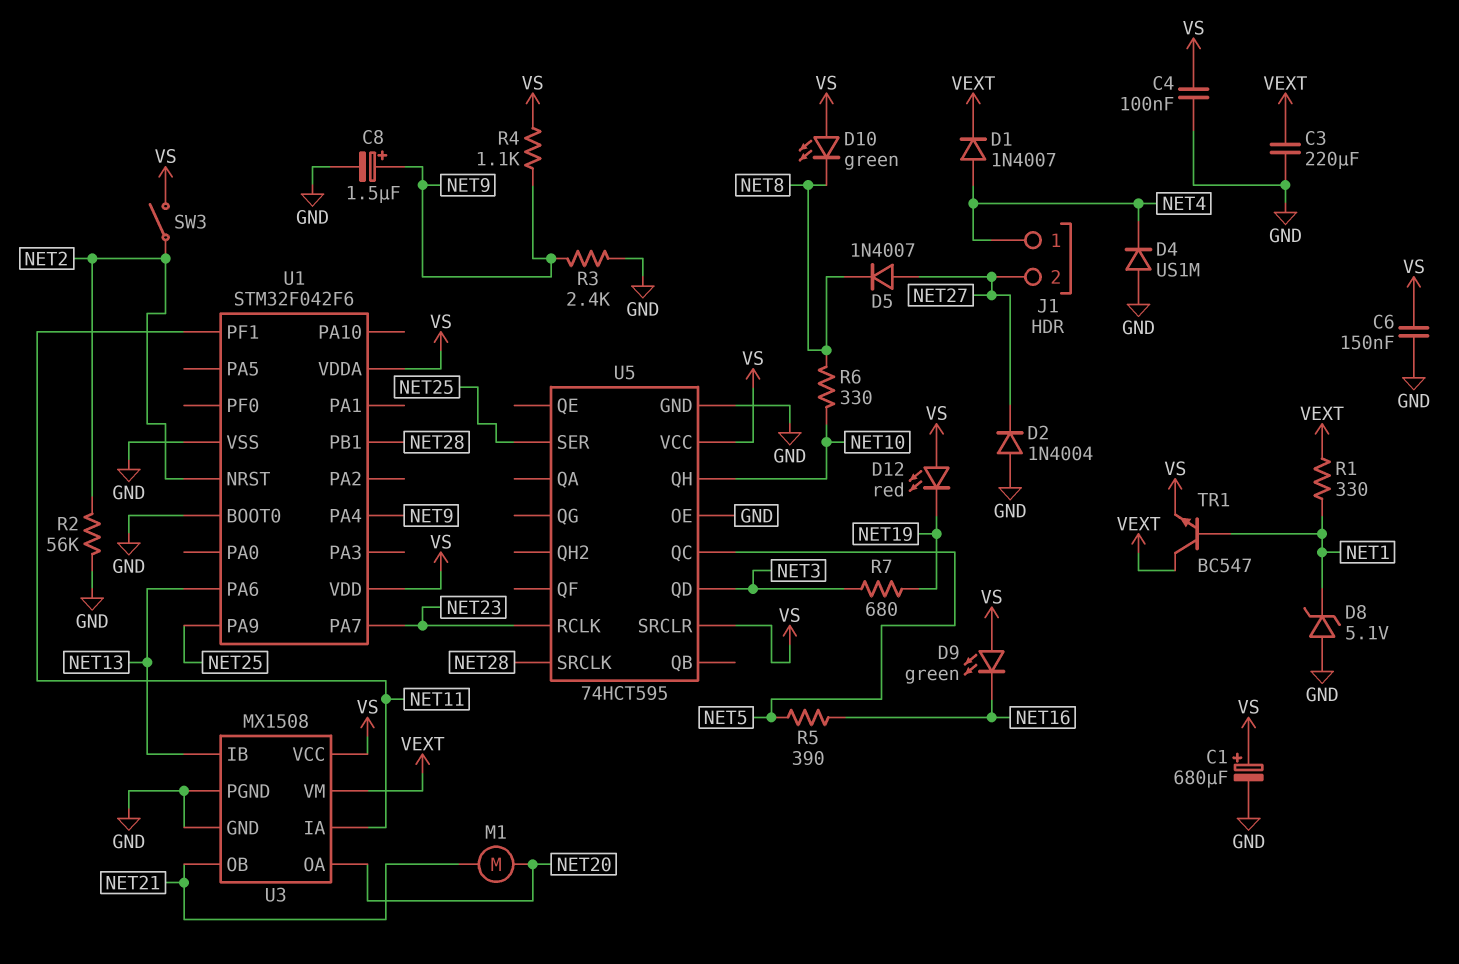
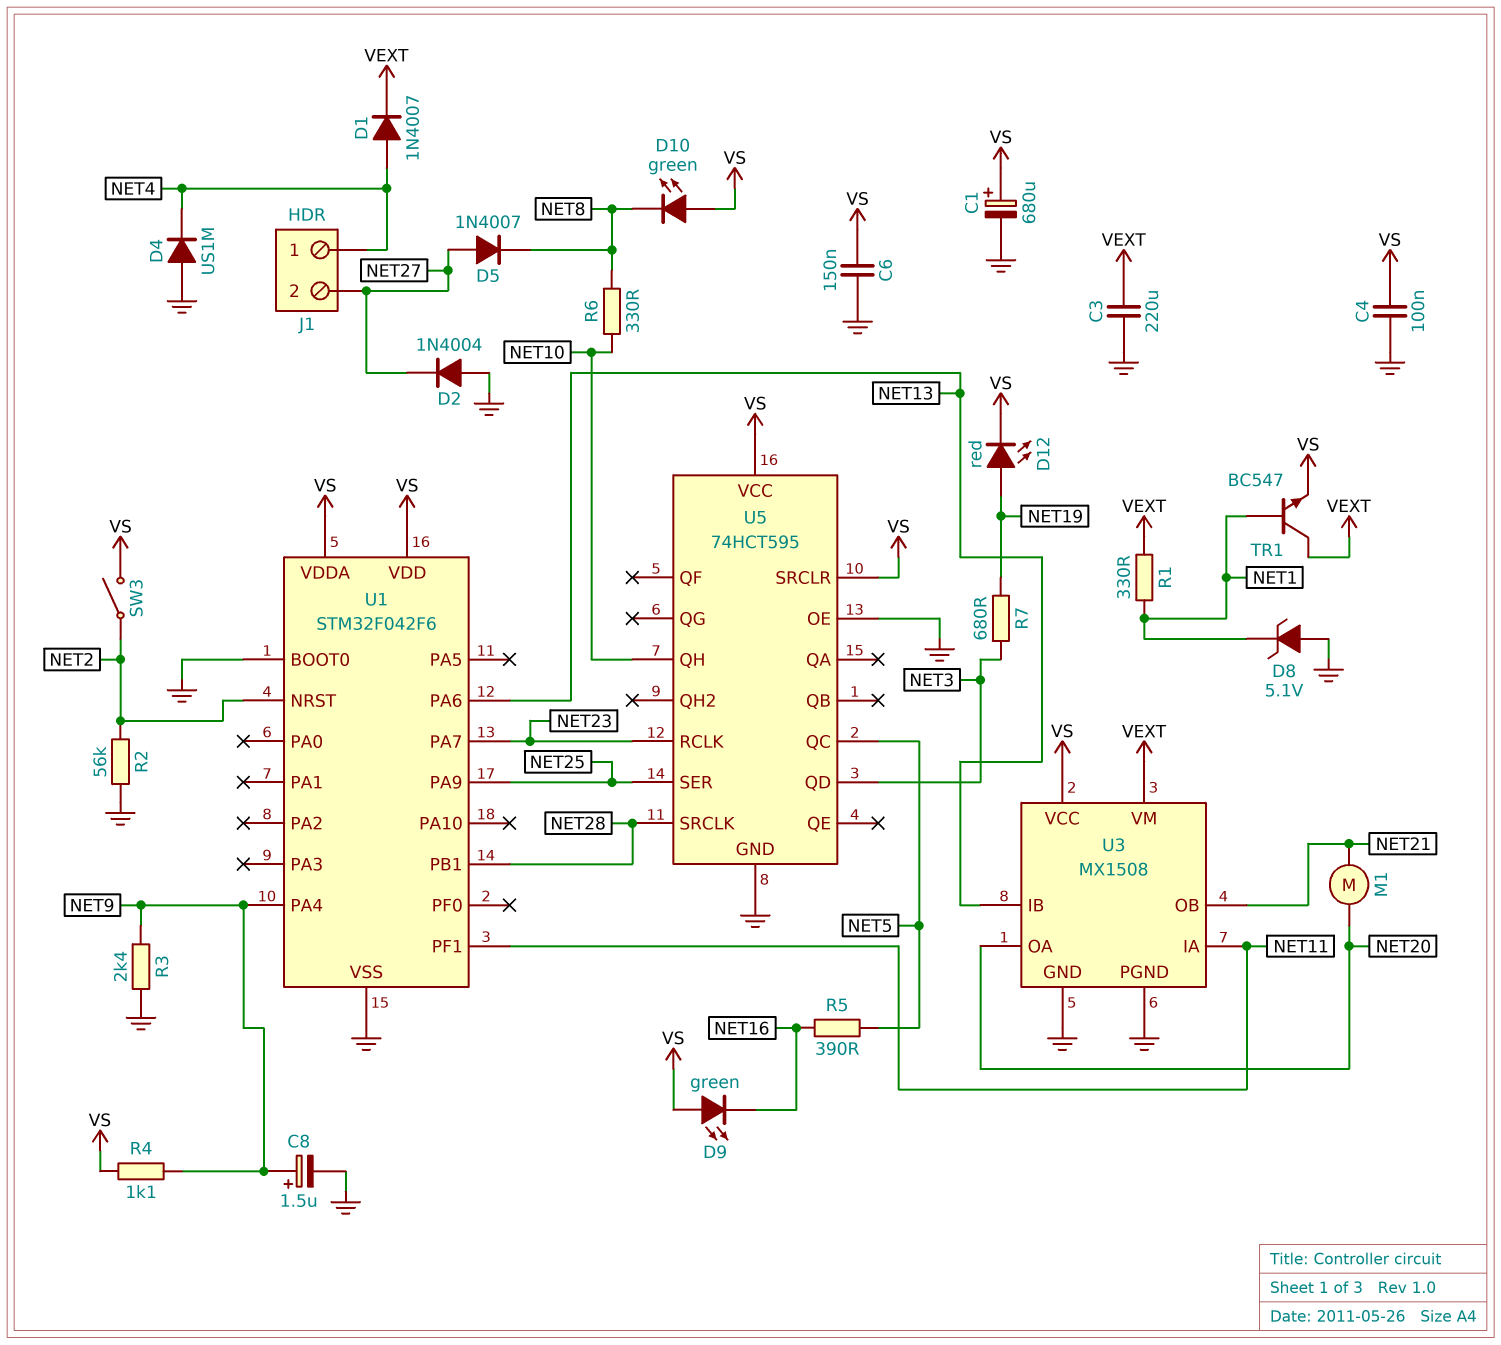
D12: LED red (A VS, K NET19) -> LED red (A NET19, K VS)

